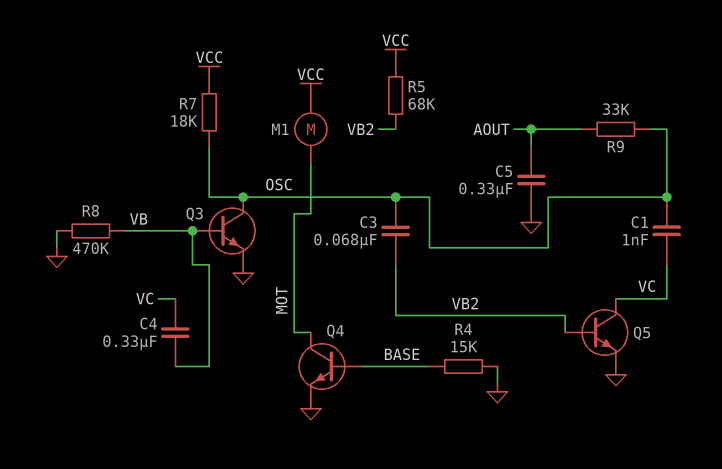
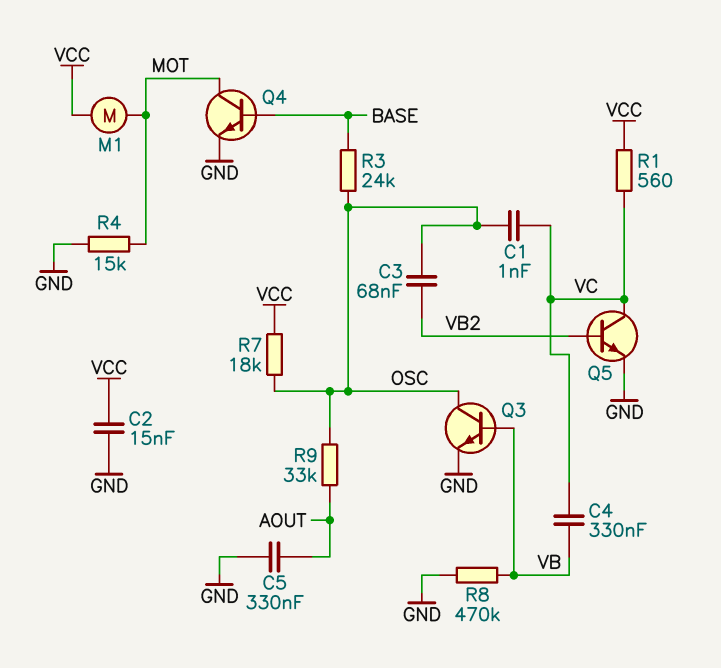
C2: none -> 15nF (GND, VCC)
R1: none -> 560 (VC, VCC)
R3: none -> 24k (BASE, OSC)
R4: 15k (BASE, GND) -> 15k (GND, MOT)
R5: 68k (VB2, VCC) -> none

